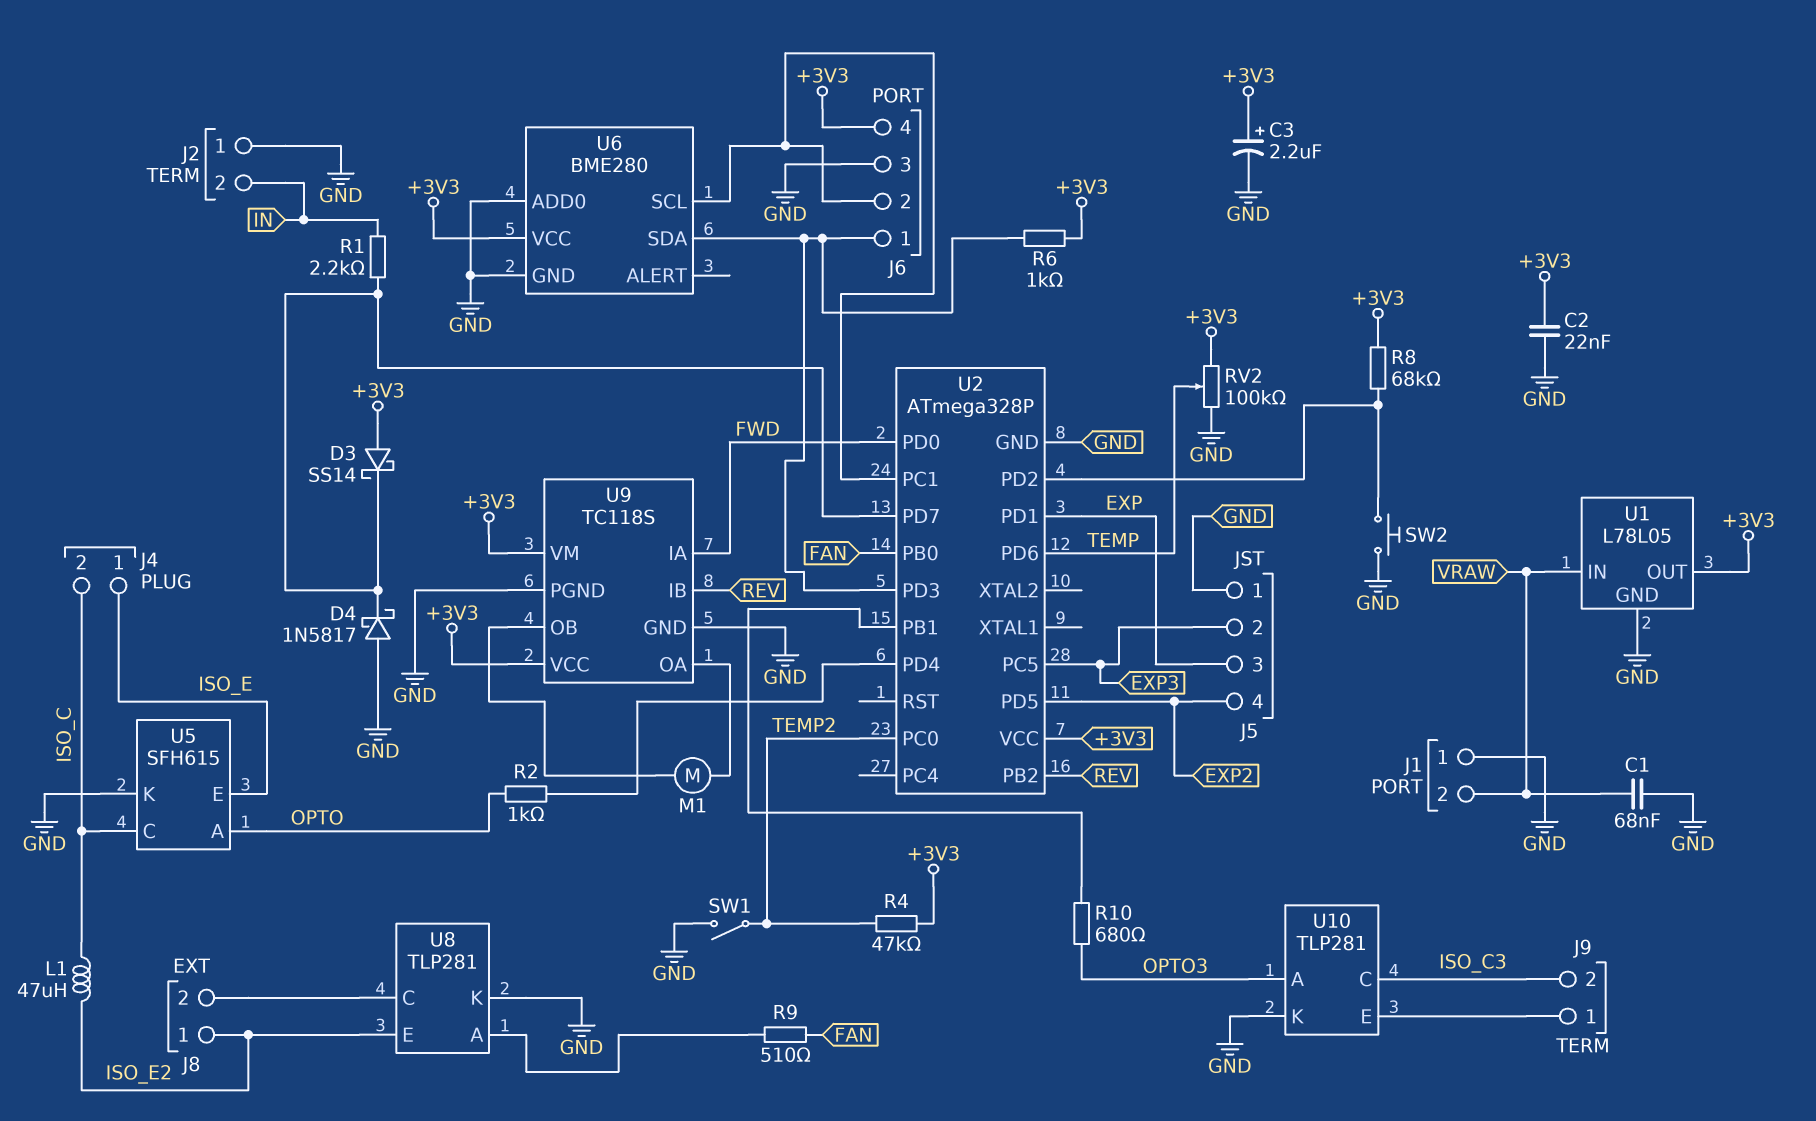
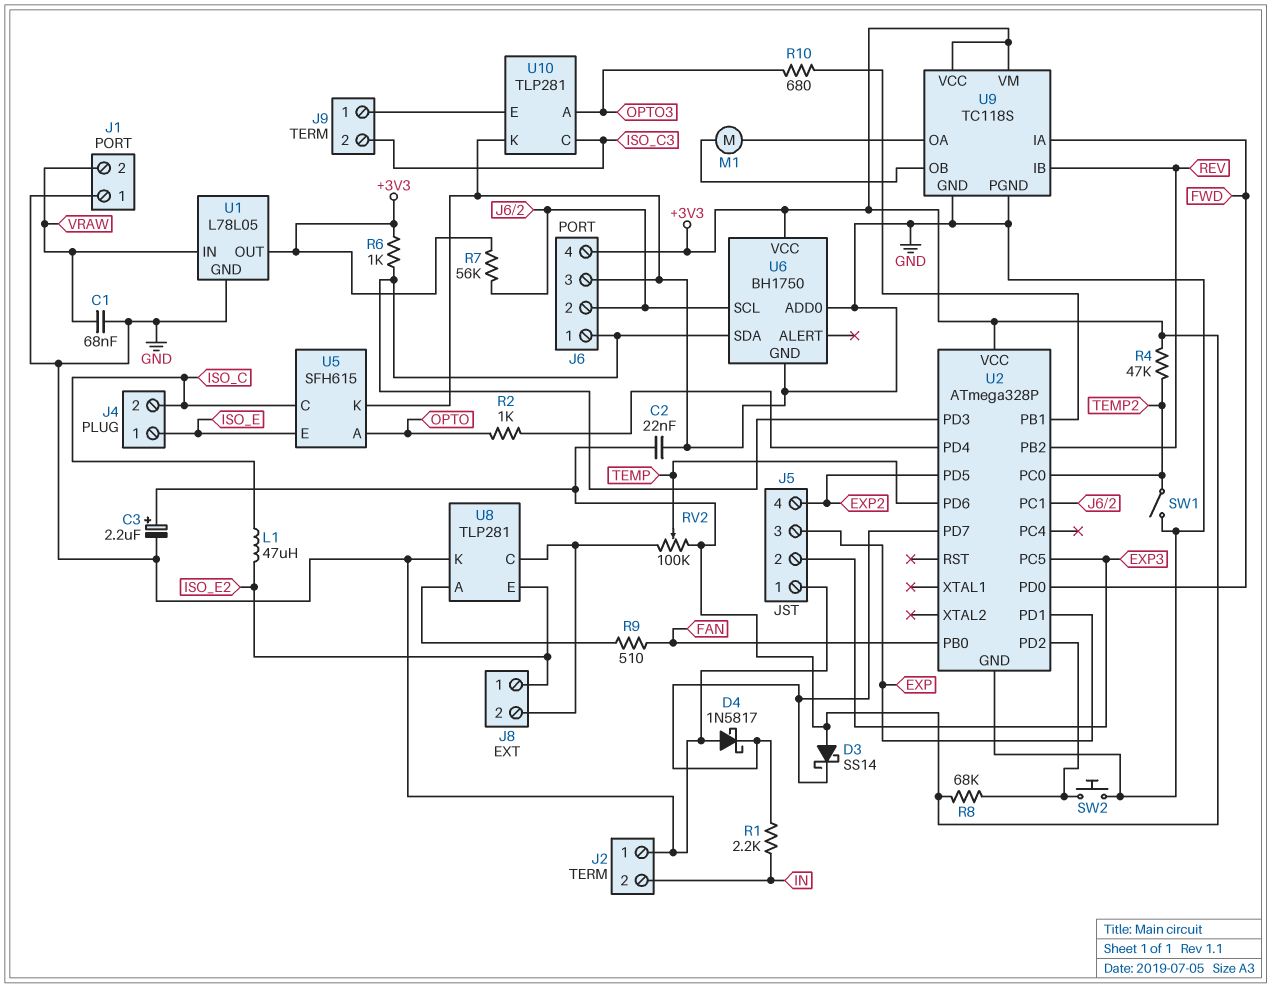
R7: none -> 56k (+3V3, J6/2)
RV2: 100k (+3V3, GND, wiper TEMP) -> 100k (+3V3, J8/2, wiper TEMP)
U6: BME280 -> BH1750

